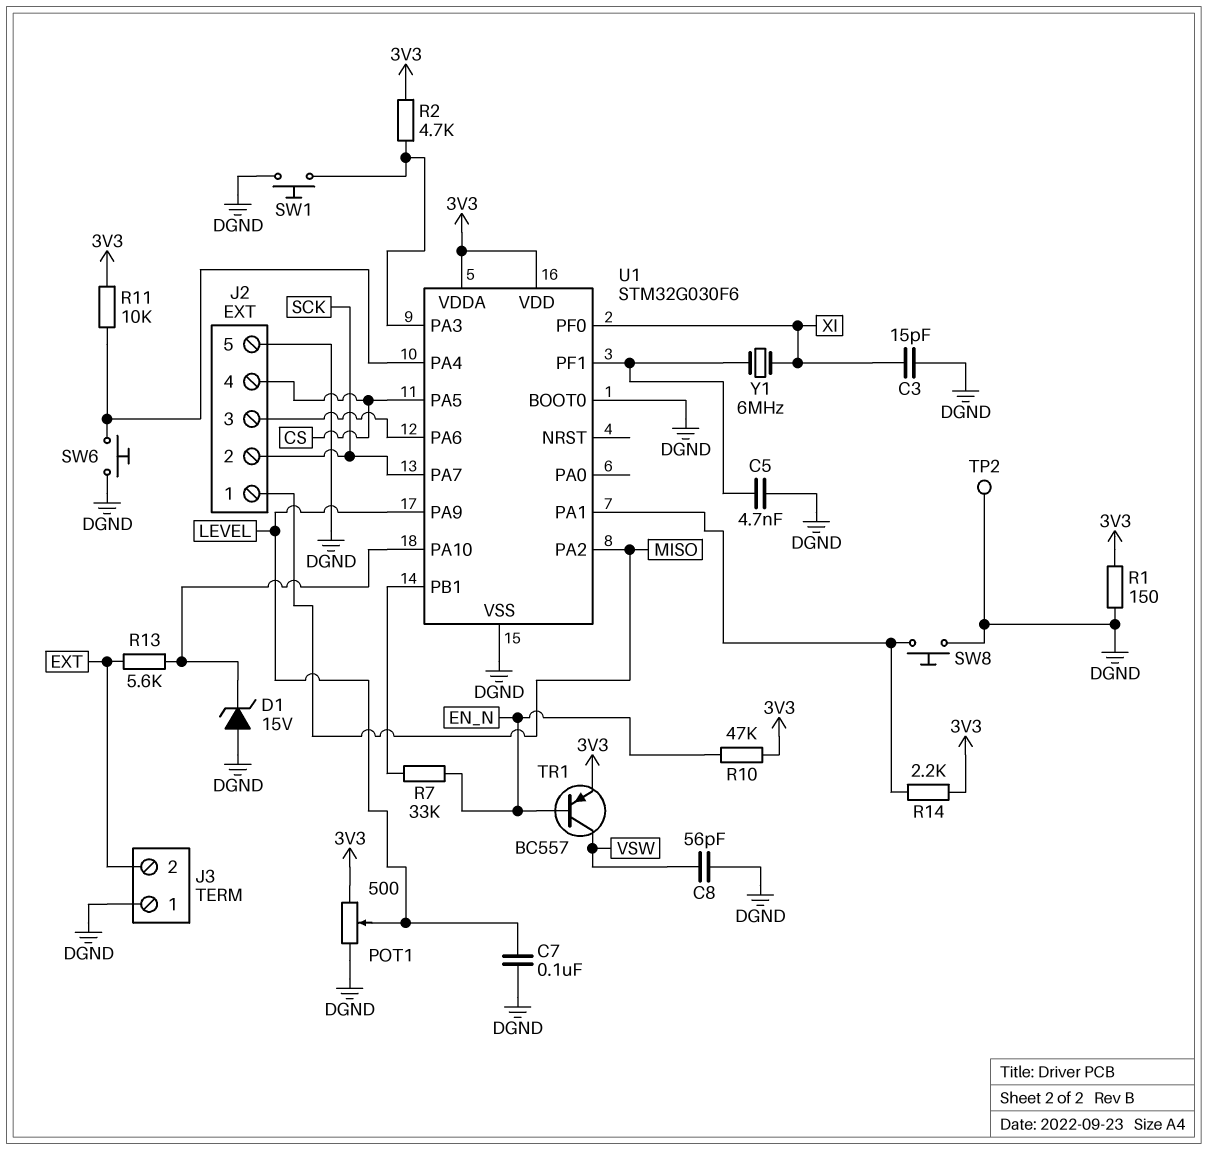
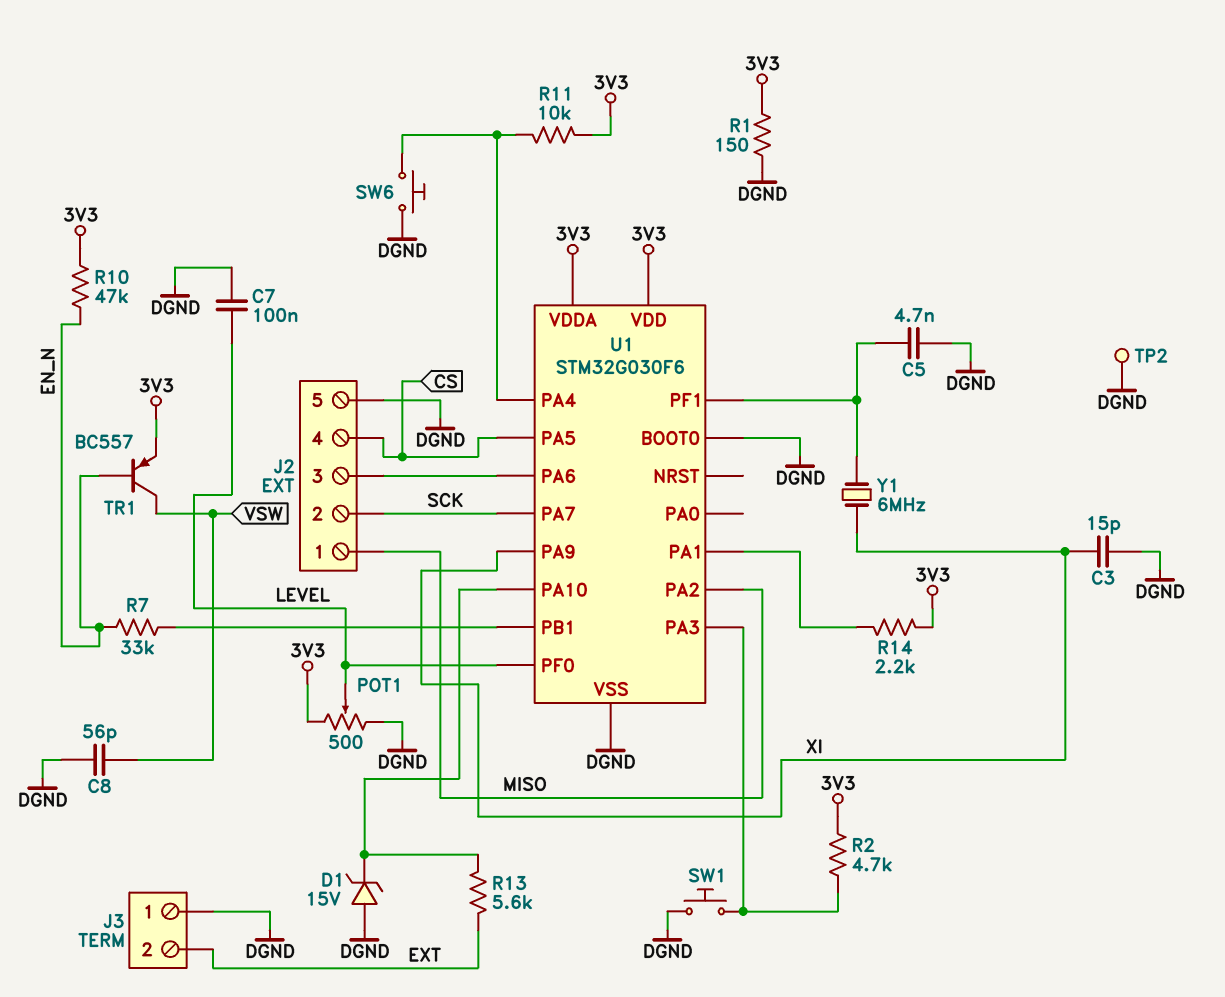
SW8: button (DGND, U1/PA1) -> none
U1 pin PA9: LEVEL -> XI
U1 pin PF0: XI -> LEVEL

